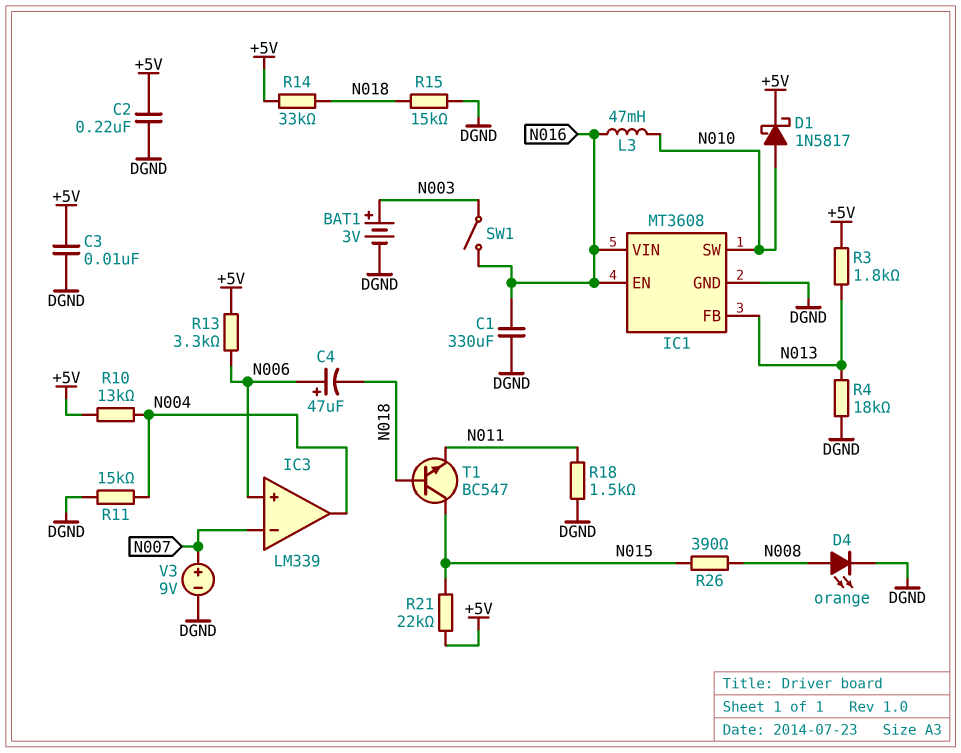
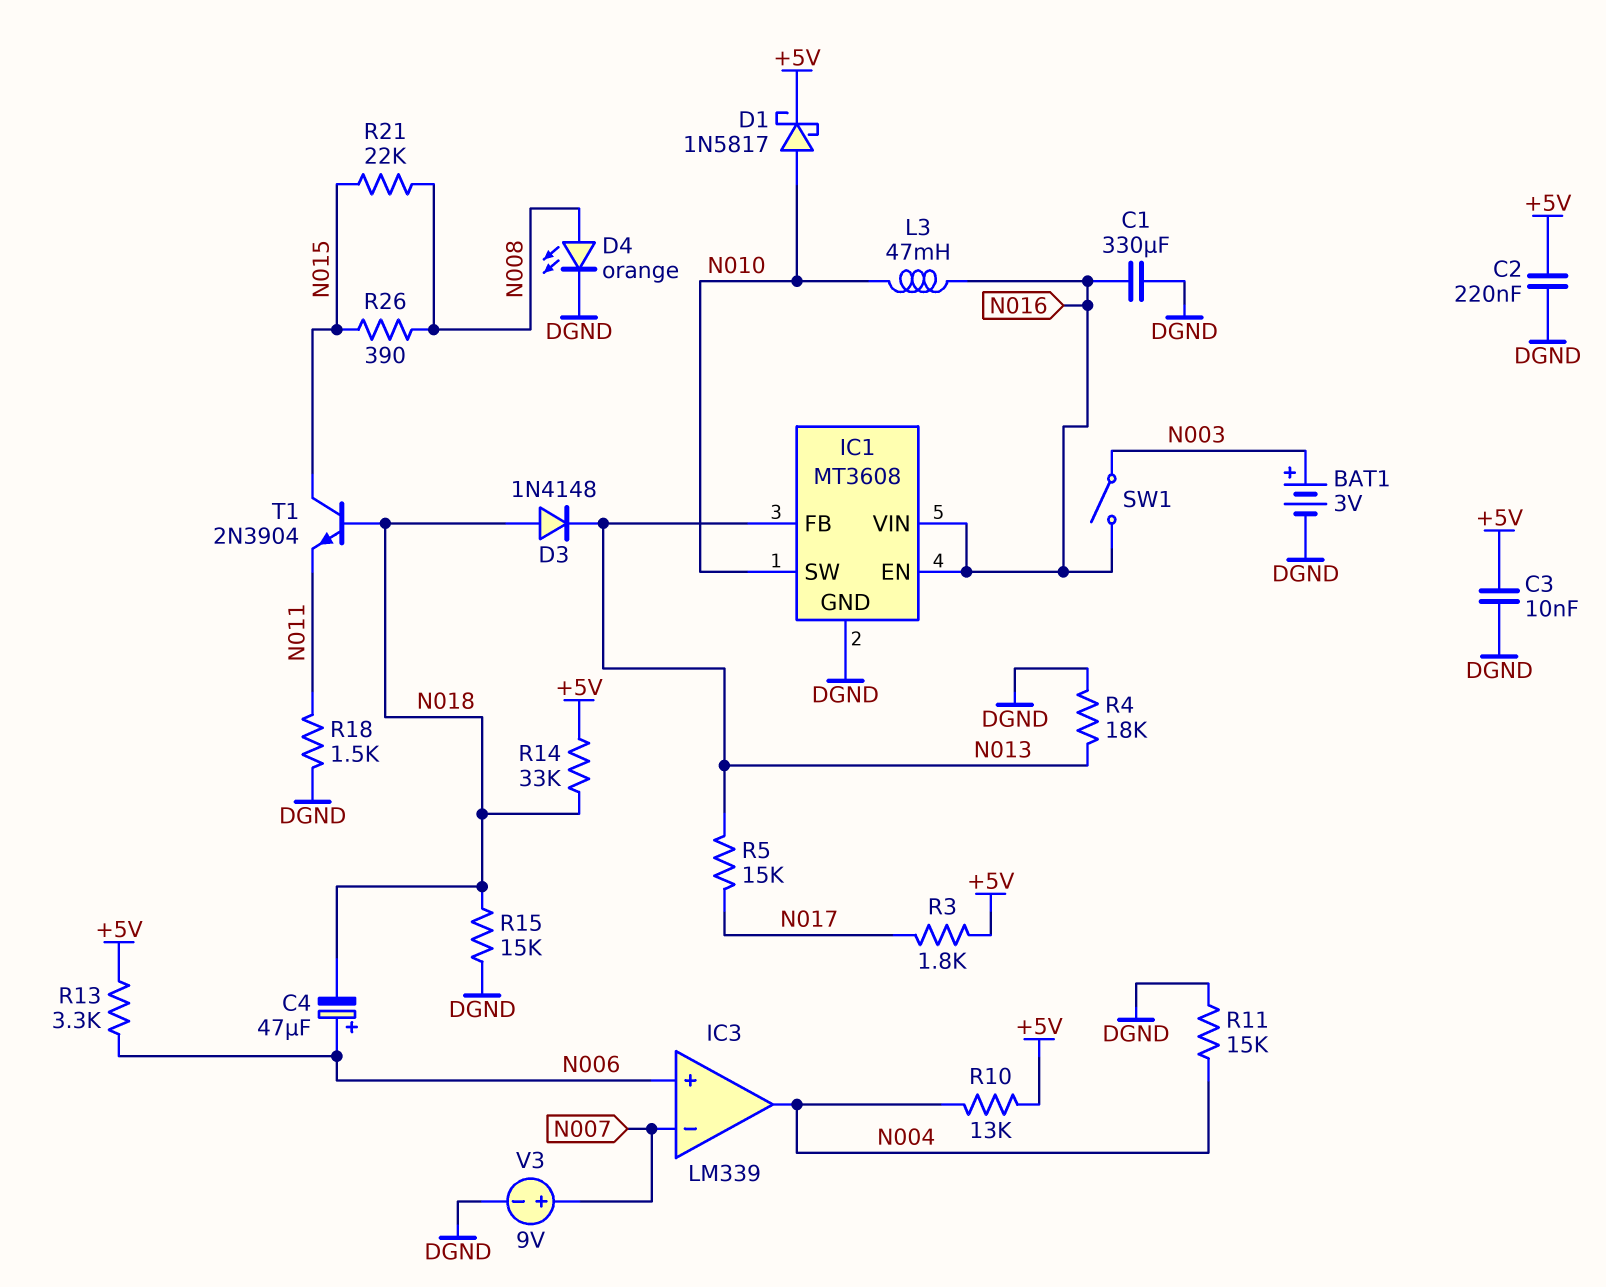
D3: none -> diode 1N4148 (A N018, K N013)
R3: 1.8k (+5V, N013) -> 1.8k (+5V, N017)
R5: none -> 15k (N013, N017)
R21: 22k (+5V, N015) -> 22k (N008, N015)
T1: NPN BC547 (B N018, C N015, E N011) -> NPN 2N3904 (B N018, C N015, E N011)

